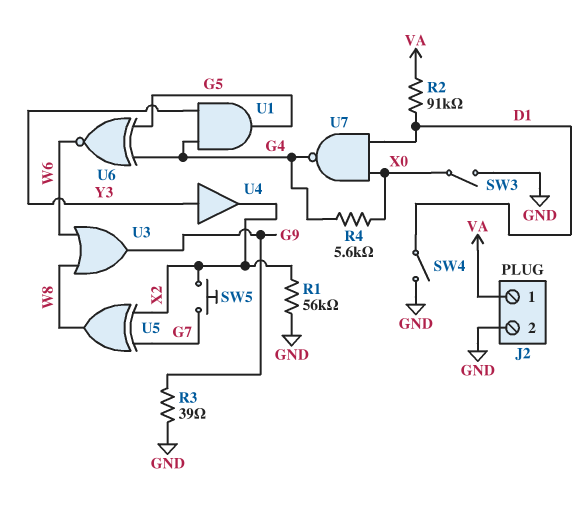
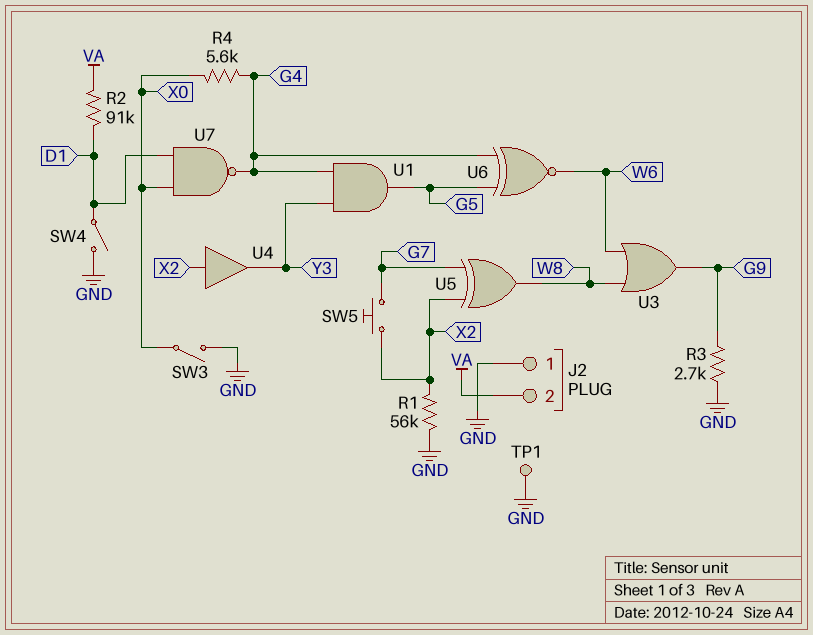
J2 pin 1: VA -> GND
J2 pin 2: GND -> VA
R3: 39 (G9, GND) -> 2.7k (G9, GND)
TP1: none -> test point (GND)
U4: buffer (in Y3, out X2) -> buffer (in X2, out Y3)

